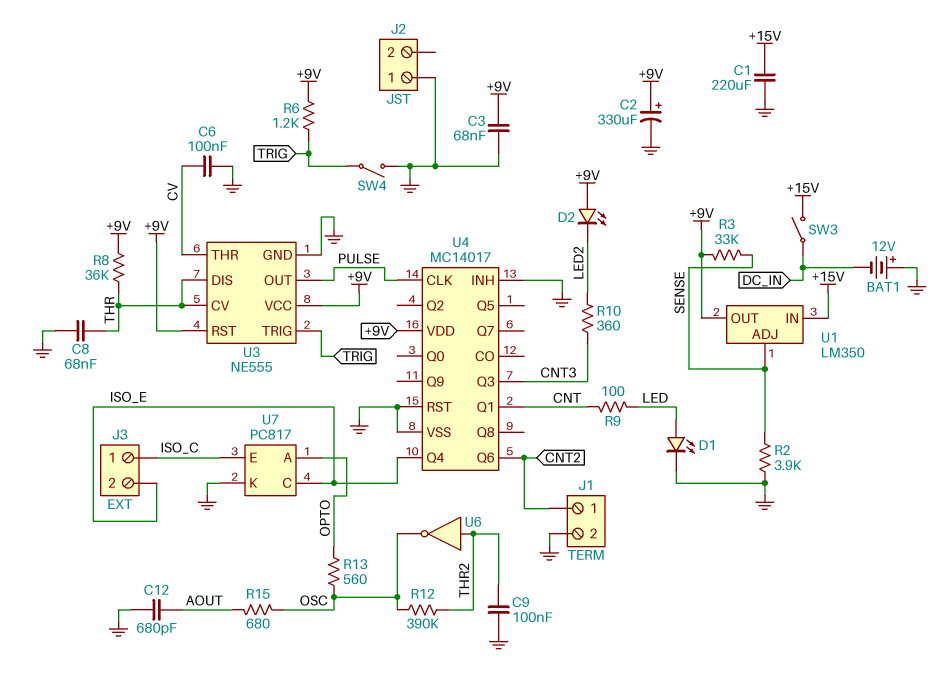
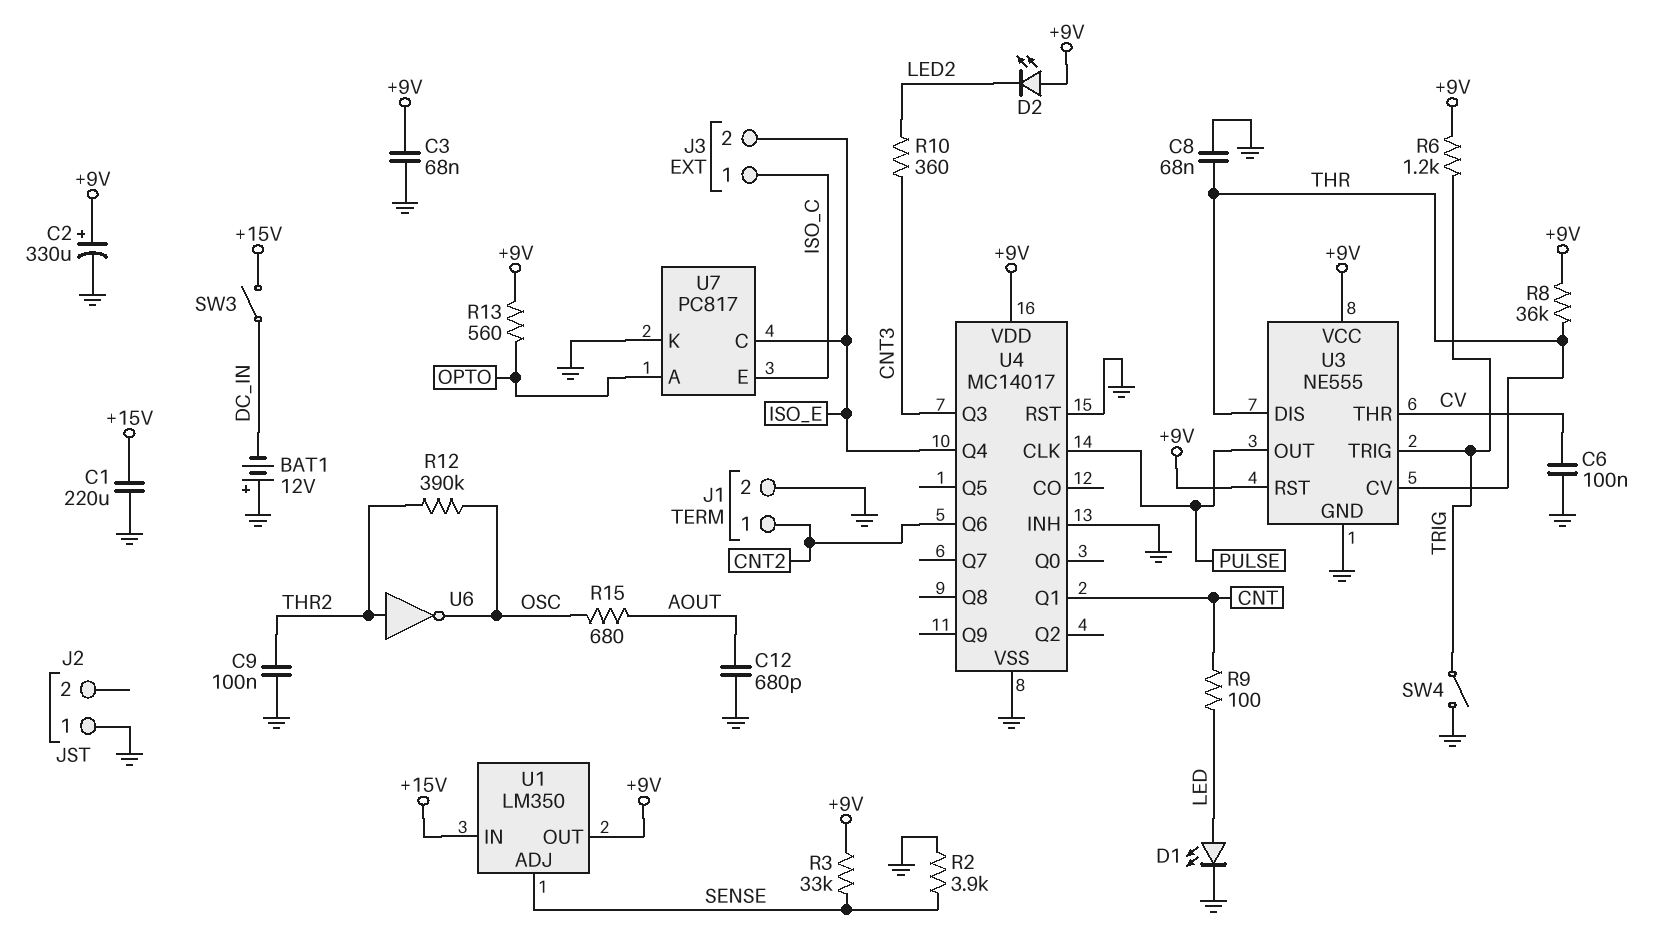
R13: 560 (OPTO, OSC) -> 560 (+9V, OPTO)

